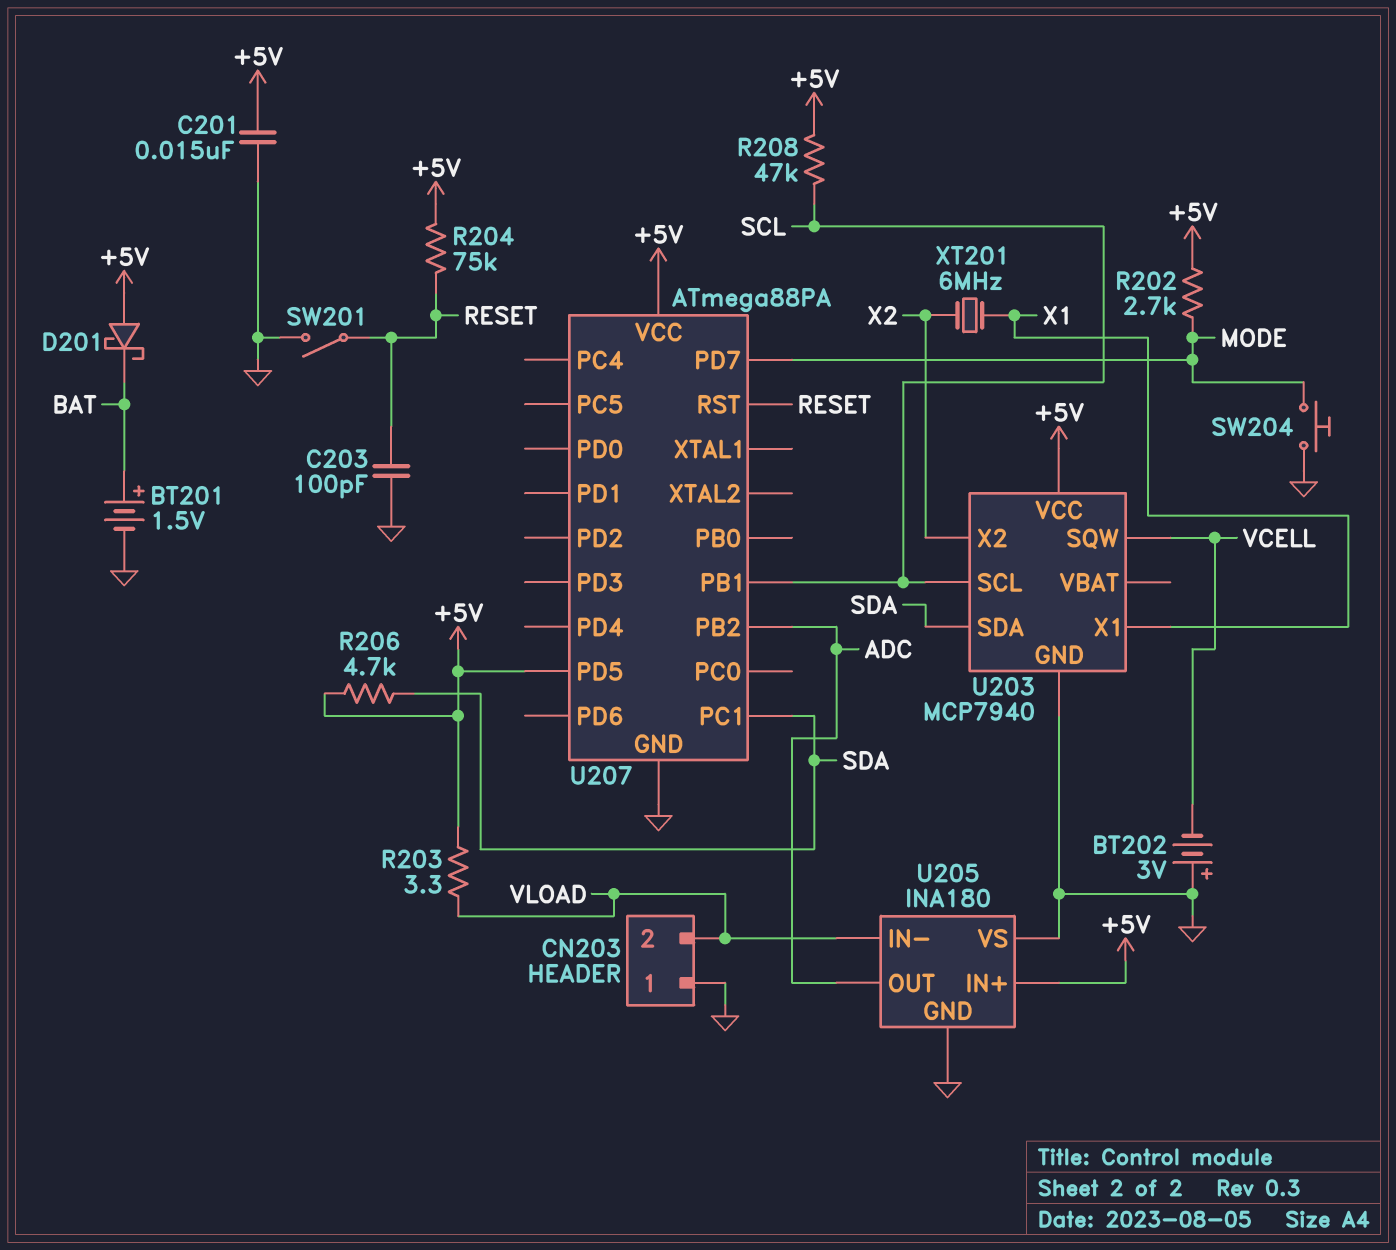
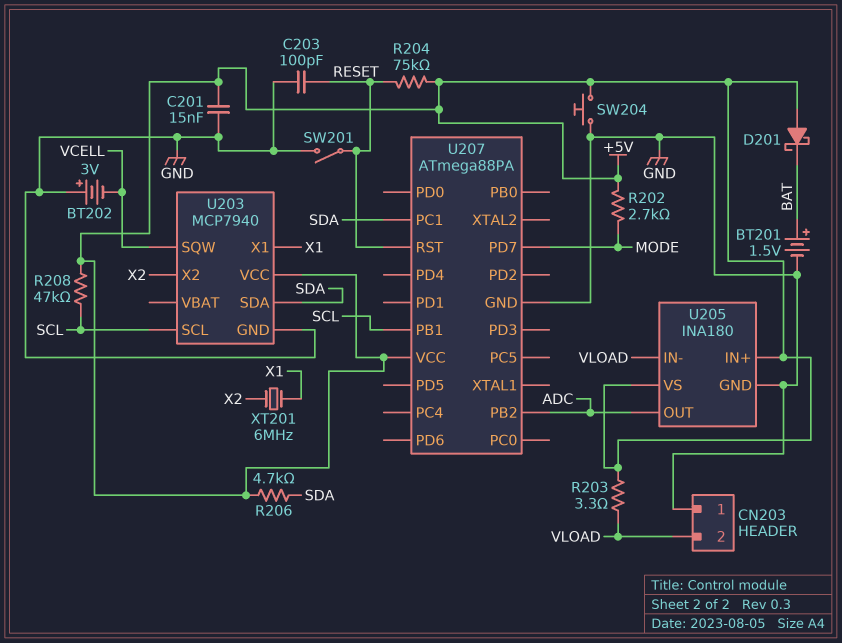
SW204: button (GND, MODE) -> button (+5V, GND)
U205 pin VS: GND -> +5V
U207 pin PD5: +5V -> none

